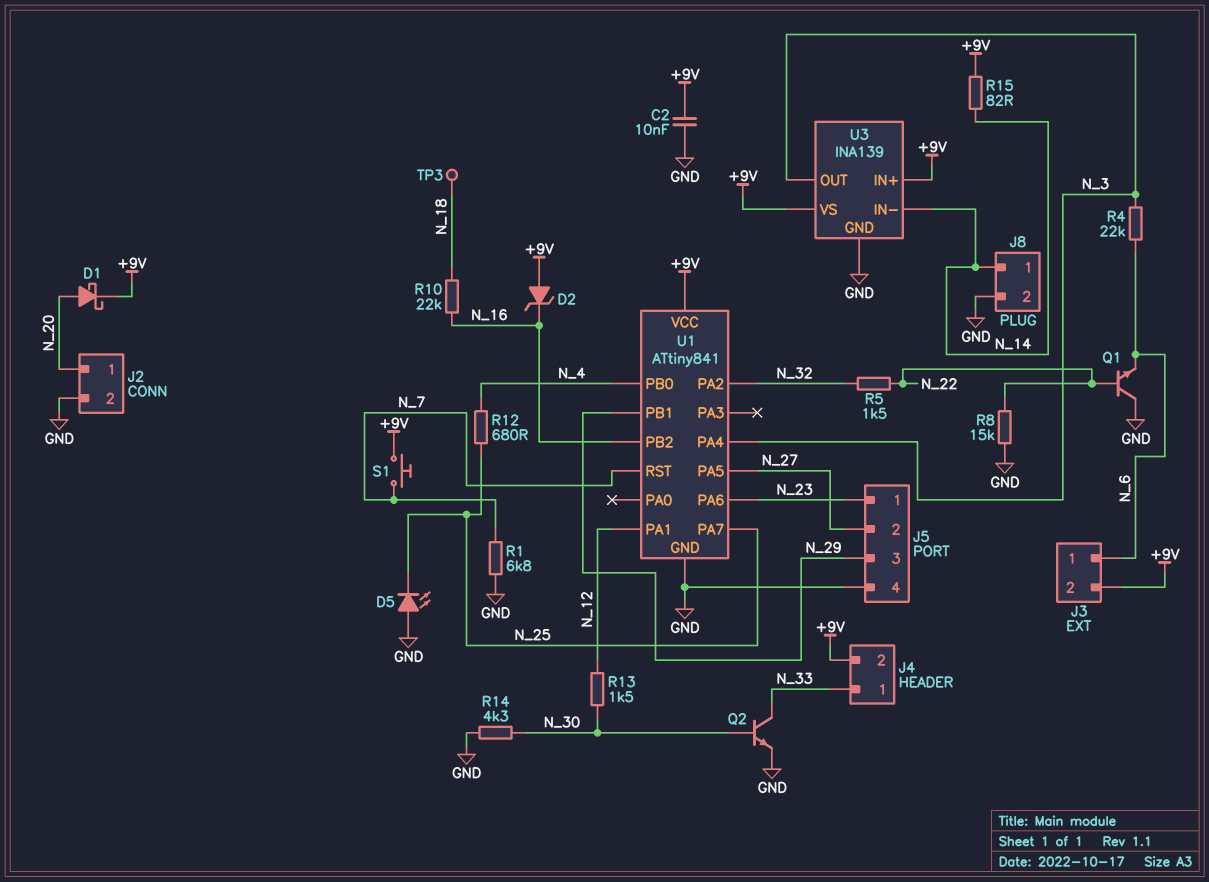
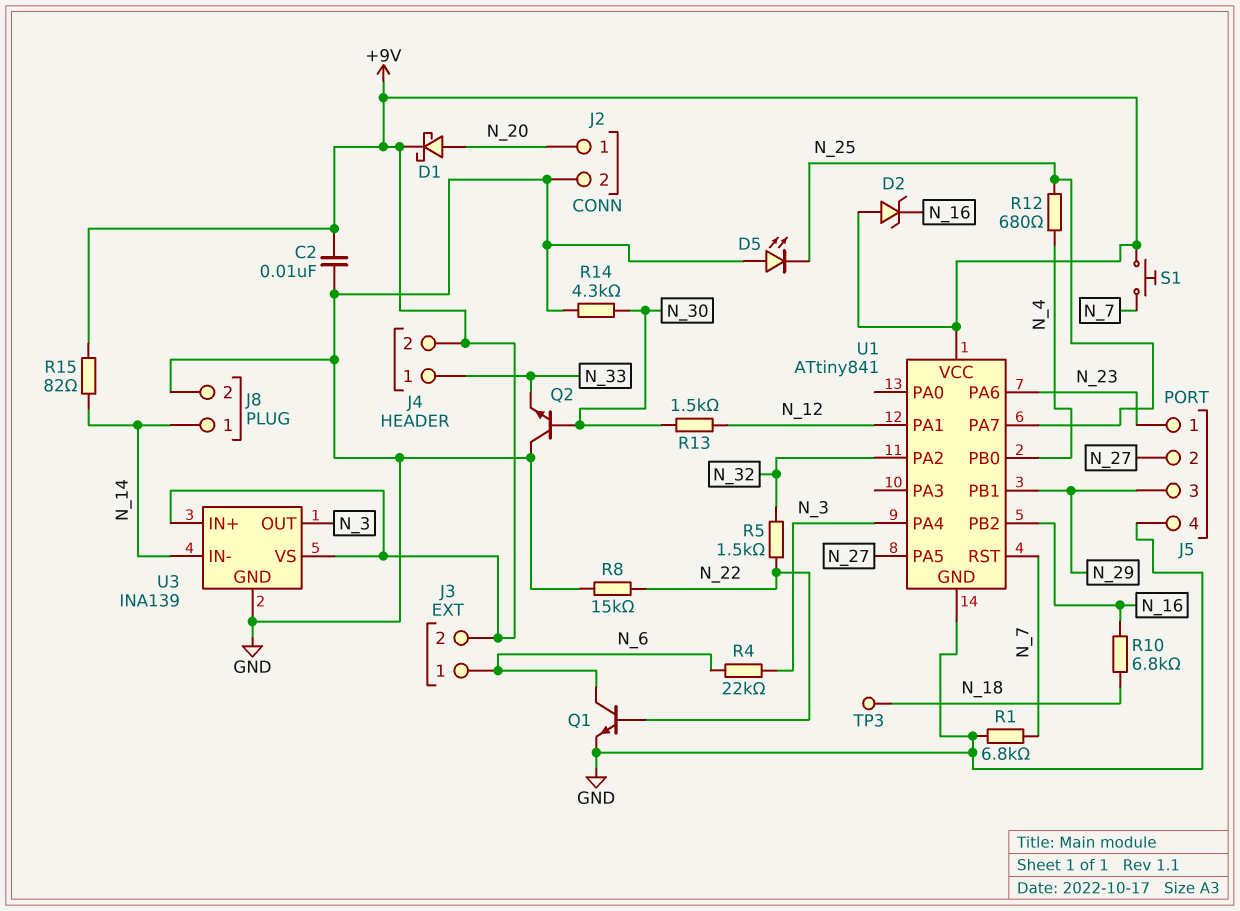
Q1: NPN (B N_22, C GND, E N_6) -> NPN (B N_22, C N_6, E GND)
Q2: NPN (B N_30, C N_33, E GND) -> NPN (B N_30, C GND, E N_33)
R10: 22k (N_16, N_18) -> 6.8k (N_16, N_18)

